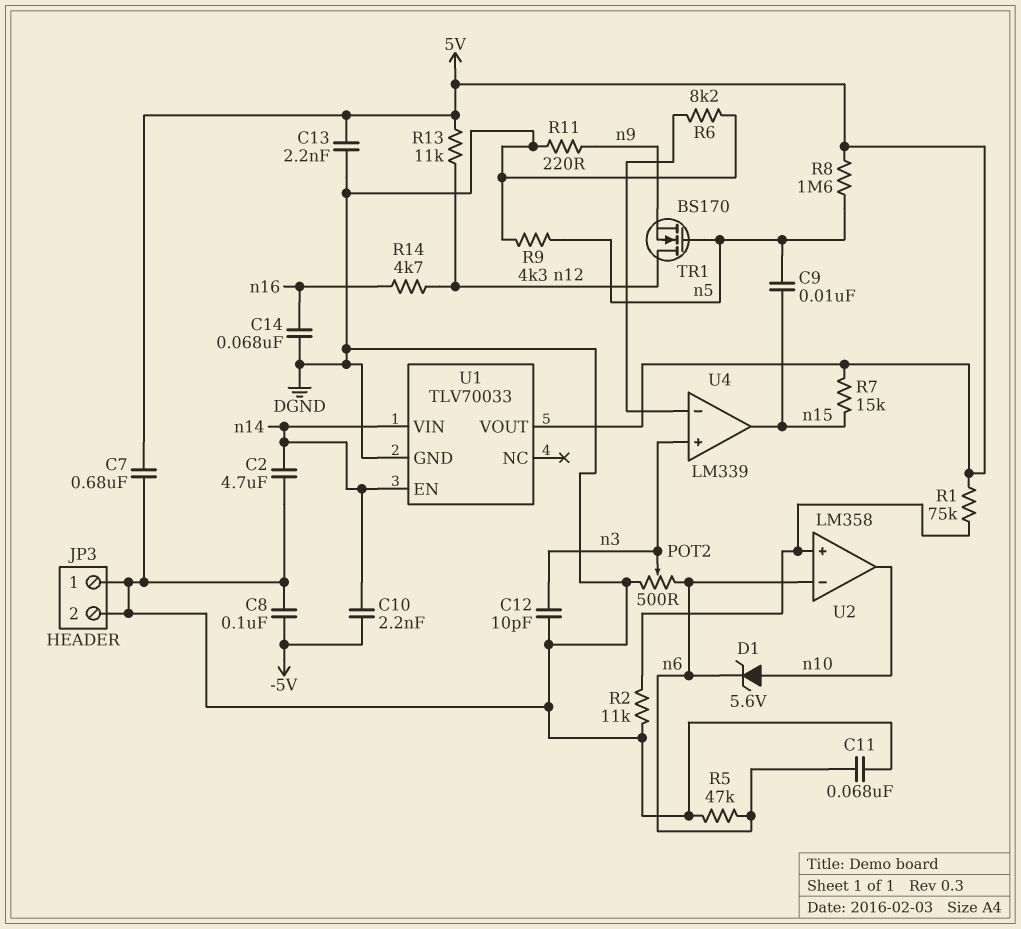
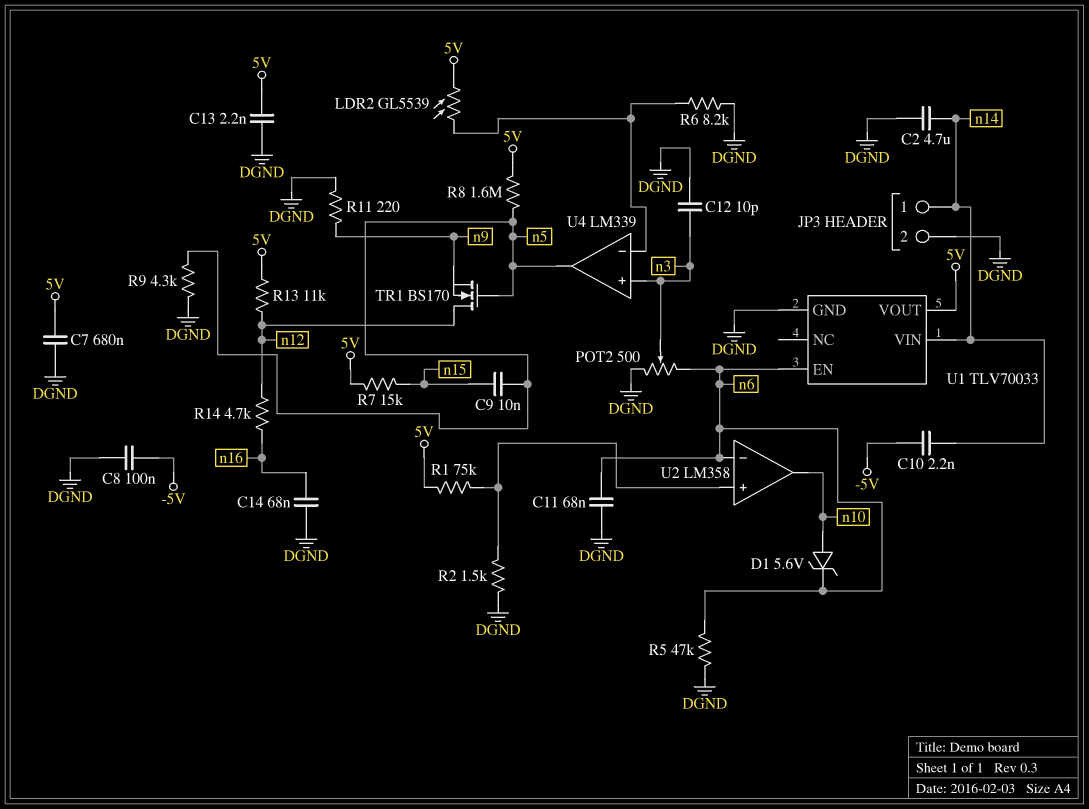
JP3 pin 1: DGND -> n14
LDR2: none -> GL5539 (5V, U4/in-)
R2: 11k (DGND, U2/in+) -> 1.5k (DGND, U2/in+)
U1 pin EN: n14 -> n6
U4 pin out: n15 -> n5

